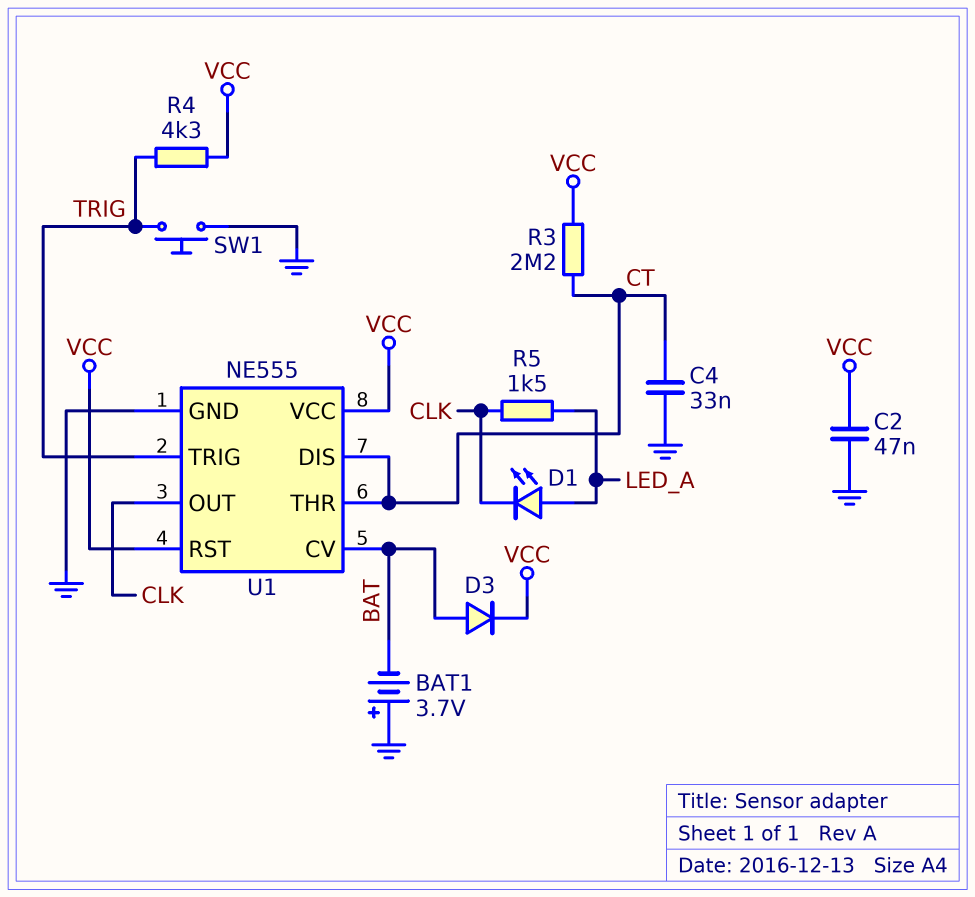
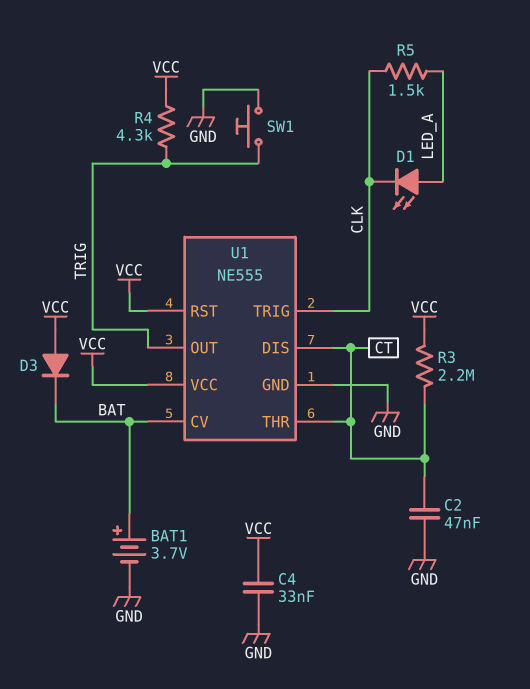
BAT1: 3.7V (plus GND, minus BAT) -> 3.7V (plus BAT, minus GND)
C2: 47nF (GND, VCC) -> 47nF (CT, GND)
C4: 33nF (CT, GND) -> 33nF (GND, VCC)
D3: diode (A BAT, K VCC) -> diode (A VCC, K BAT)
U1 pin OUT: CLK -> TRIG
U1 pin TRIG: TRIG -> CLK

